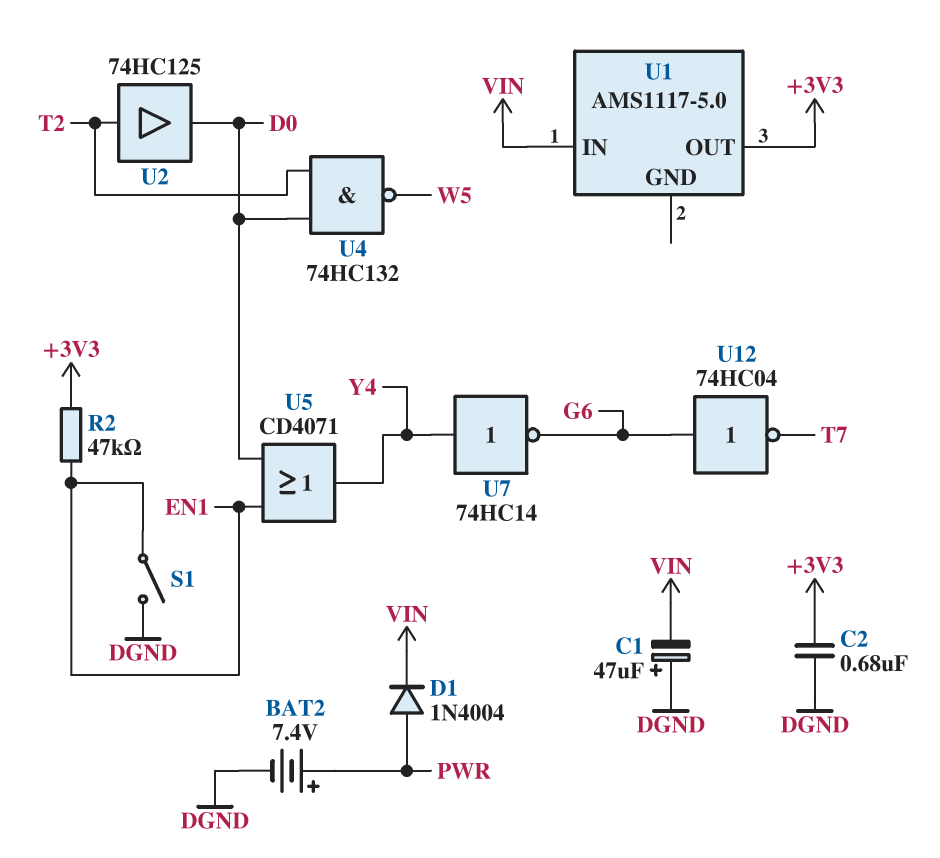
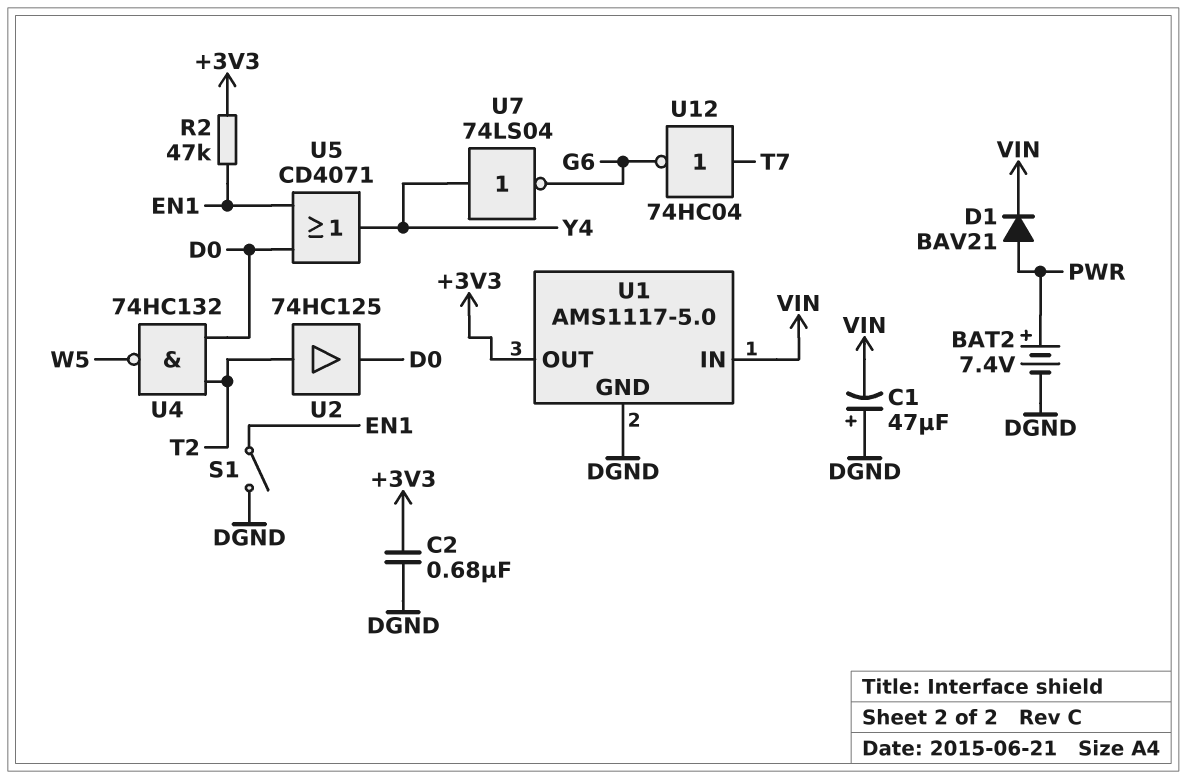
D1: diode 1N4004 (A PWR, K VIN) -> diode BAV21 (A PWR, K VIN)
U1 pin GND: none -> DGND
U7: NOT 74HC14 (in Y4, out G6) -> NOT 74LS04 (in Y4, out G6)
U12: NOT 74HC04 (in G6, out T7) -> NOT 74HC04 (in T7, out G6)

